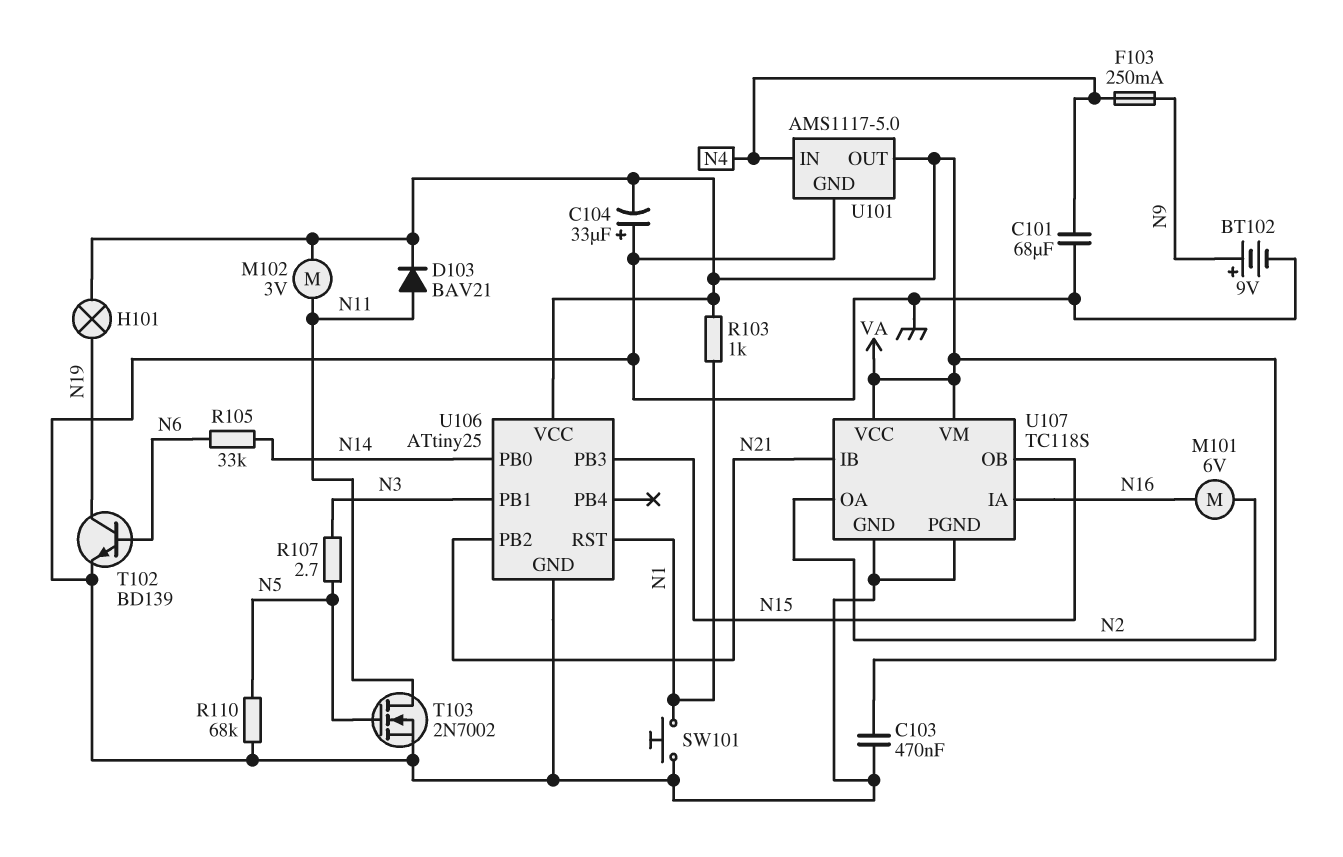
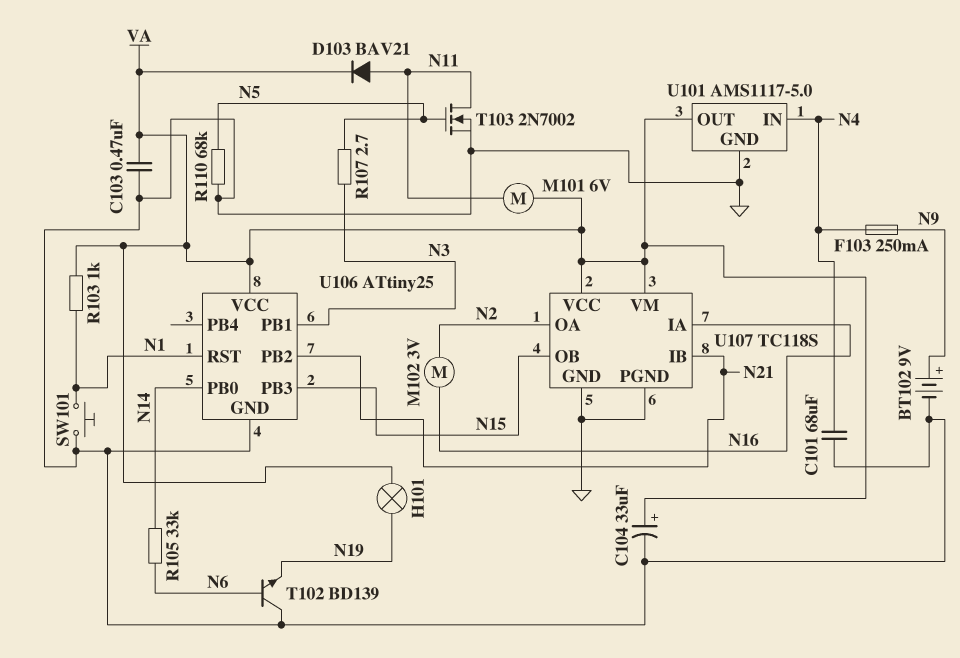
C104: 33uF (plus GND, minus VA) -> 33uF (plus VA, minus GND)
M101: motor 6V (N2, N16) -> motor 6V (N11, VA)
M102: motor 3V (N11, VA) -> motor 3V (N2, N16)
T102: NPN BD139 (B N6, C N19, E GND) -> NPN BD139 (B N6, C GND, E N19)

